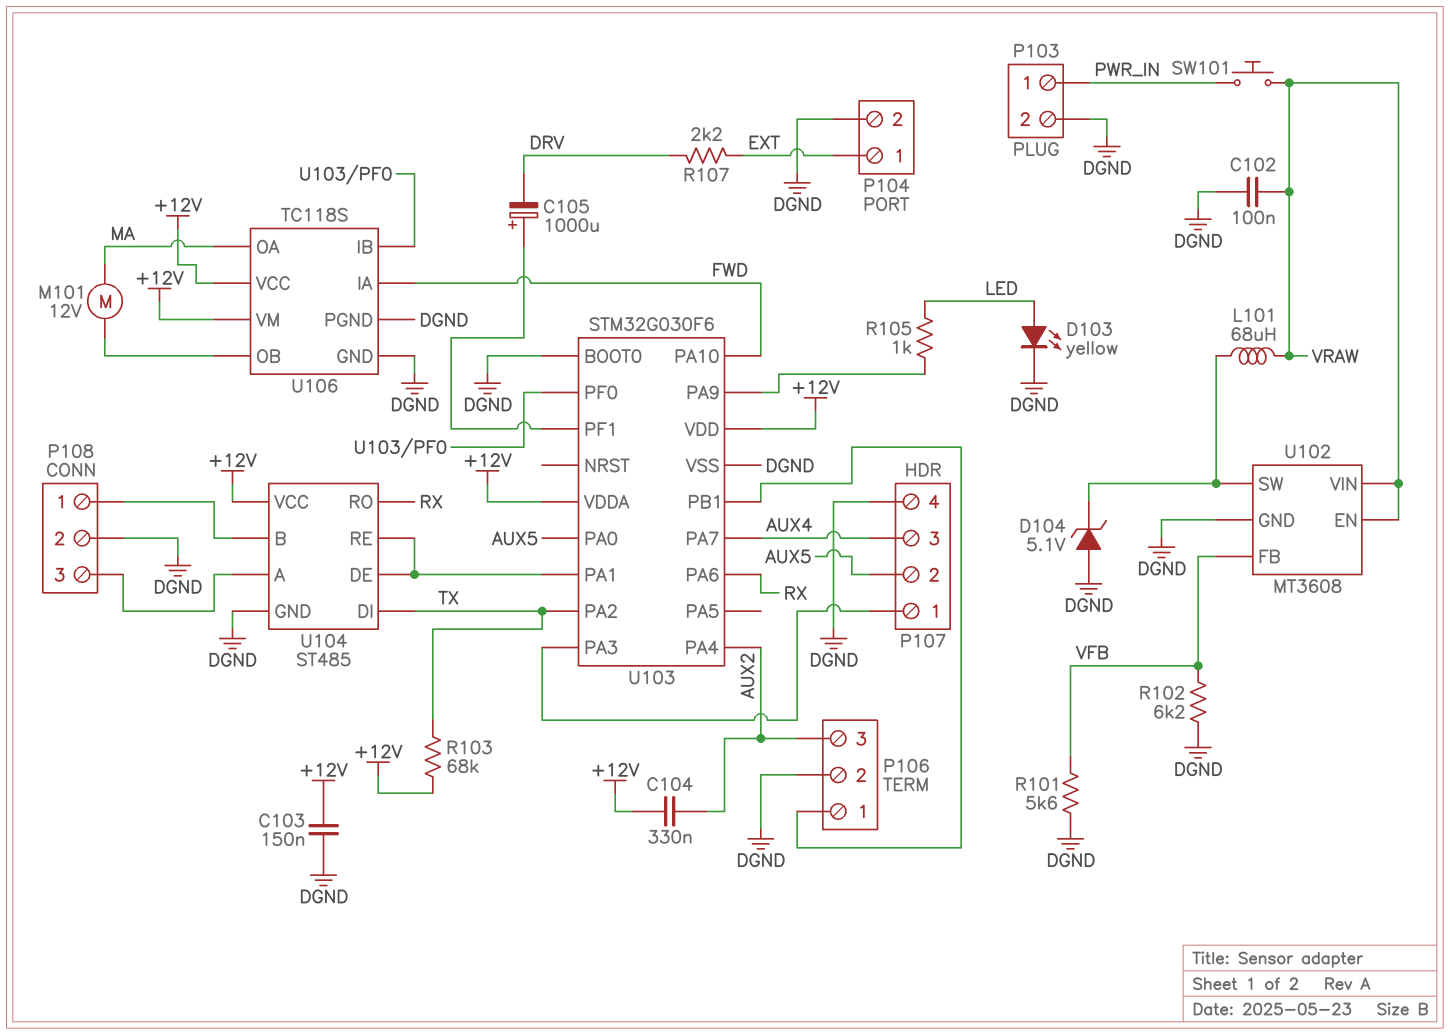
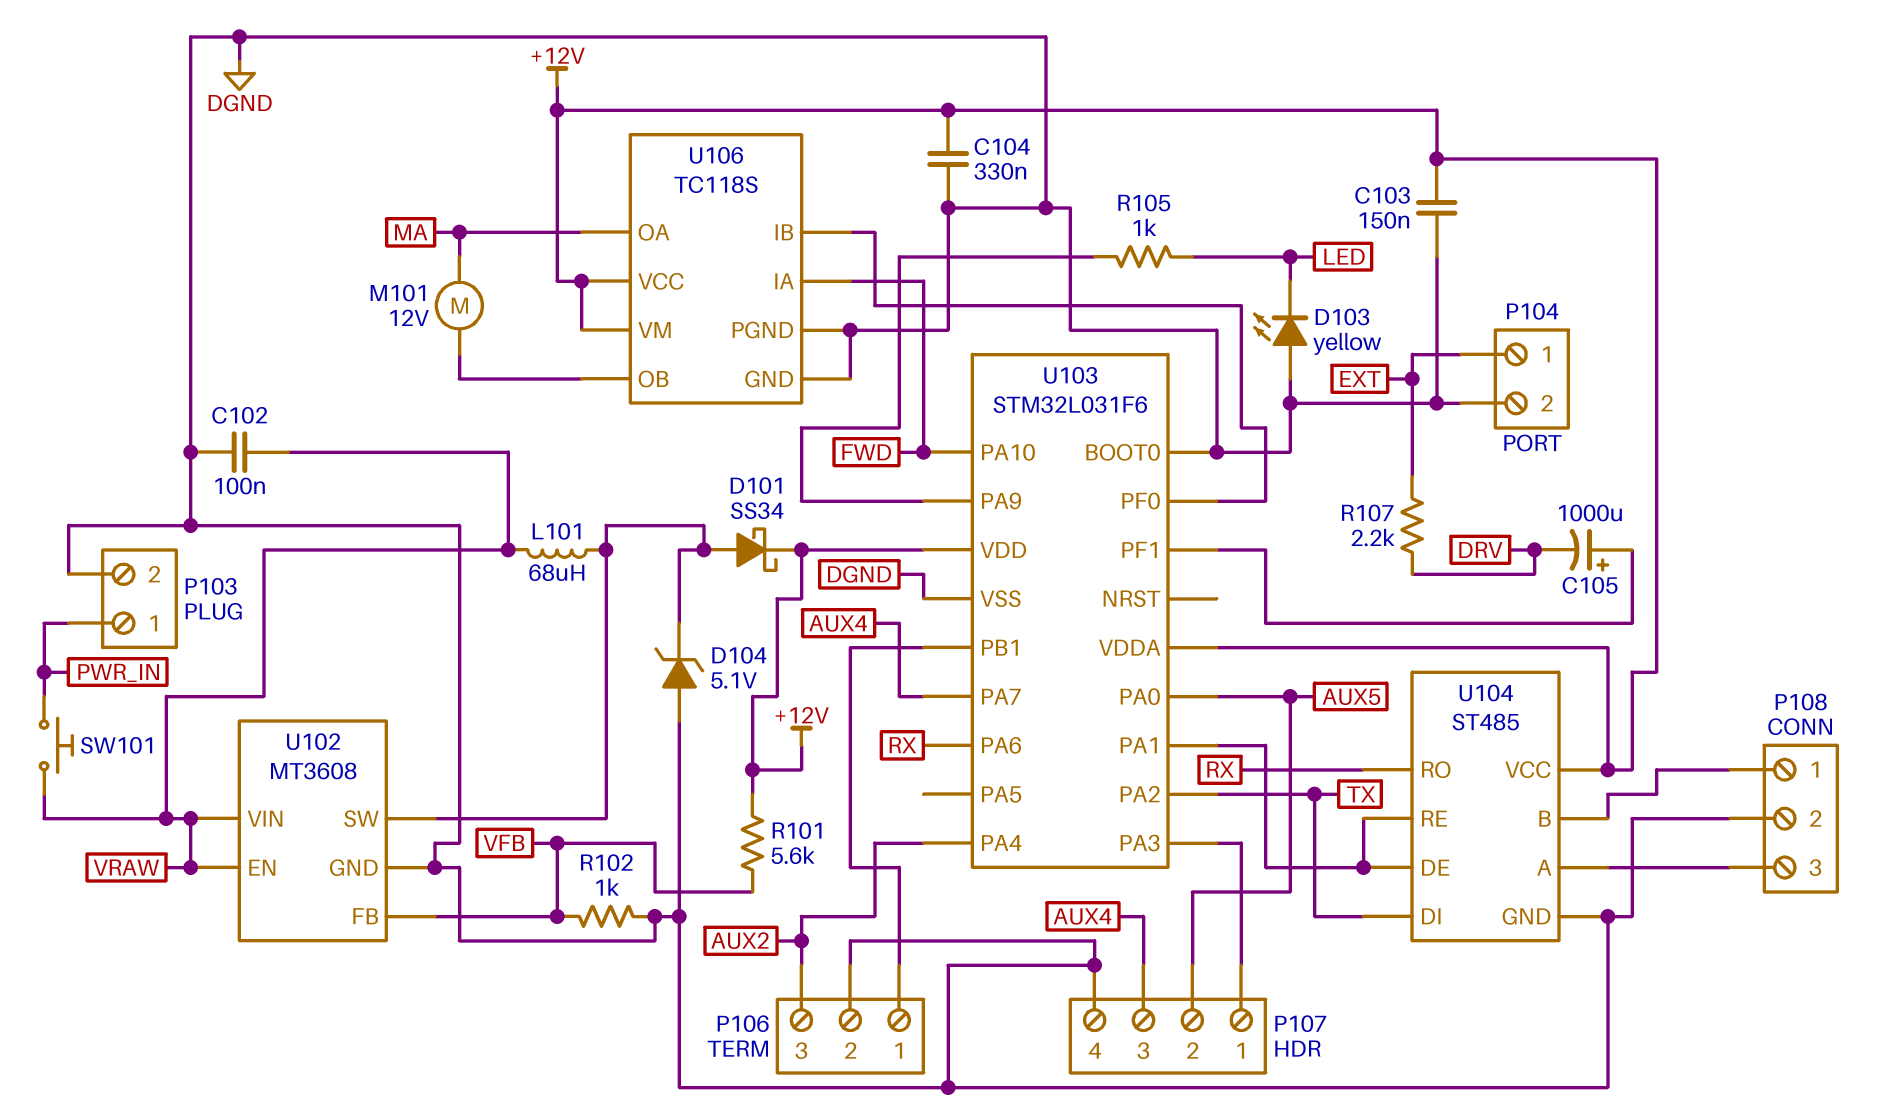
C104: 330nF (+12V, AUX2) -> 330nF (+12V, DGND)
D101: none -> schottky SS34 (A U102/SW, K +12V)
D103: LED yellow (A LED, K DGND) -> LED yellow (A DGND, K LED)
R101: 5.6k (DGND, VFB) -> 5.6k (+12V, VFB)
R102: 6.2k (DGND, VFB) -> 1k (DGND, VFB)
R103: 68k (+12V, TX) -> none
U103: STM32G030F6 -> STM32L031F6

